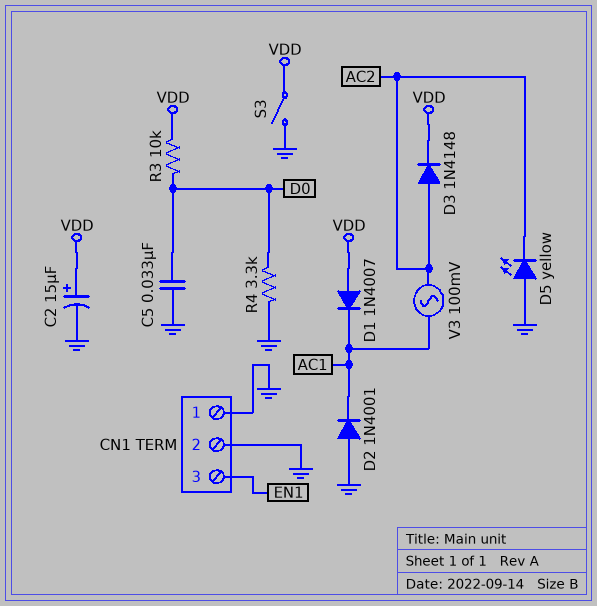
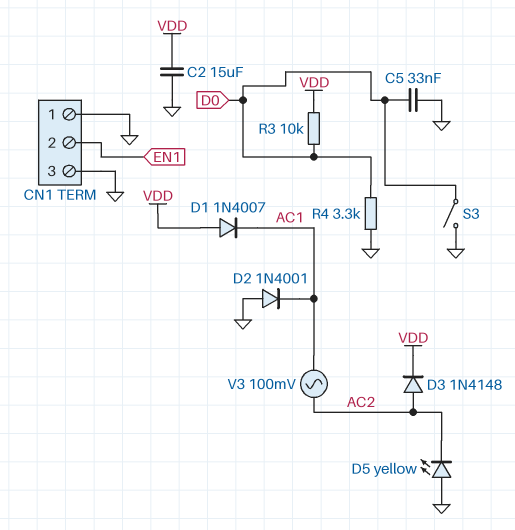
C2: 15uF (plus VDD, minus GND) -> 15uF (GND, VDD)
CN1 pin 2: GND -> EN1
CN1 pin 3: EN1 -> GND
S3: switch (GND, VDD) -> switch (D0, GND)

